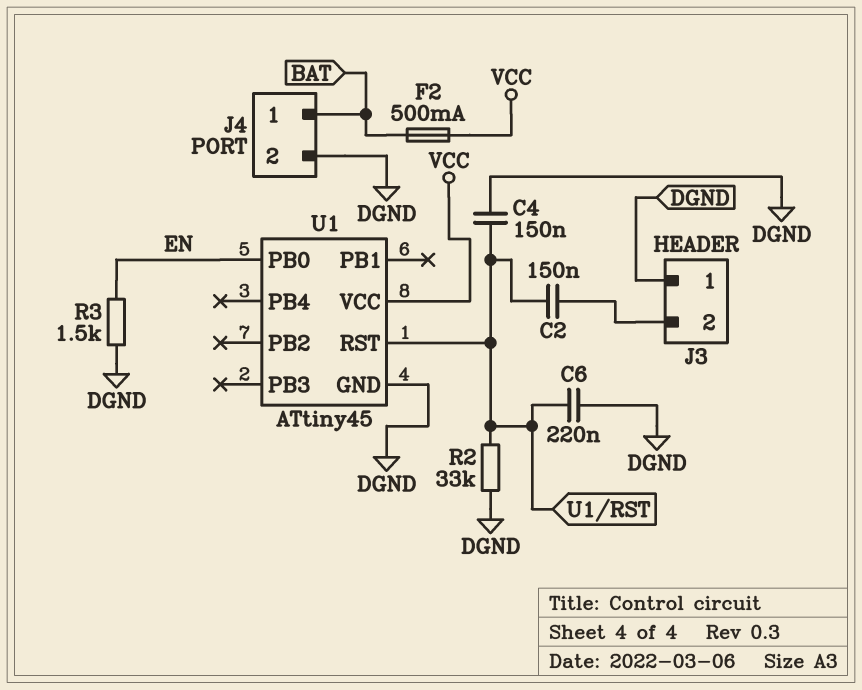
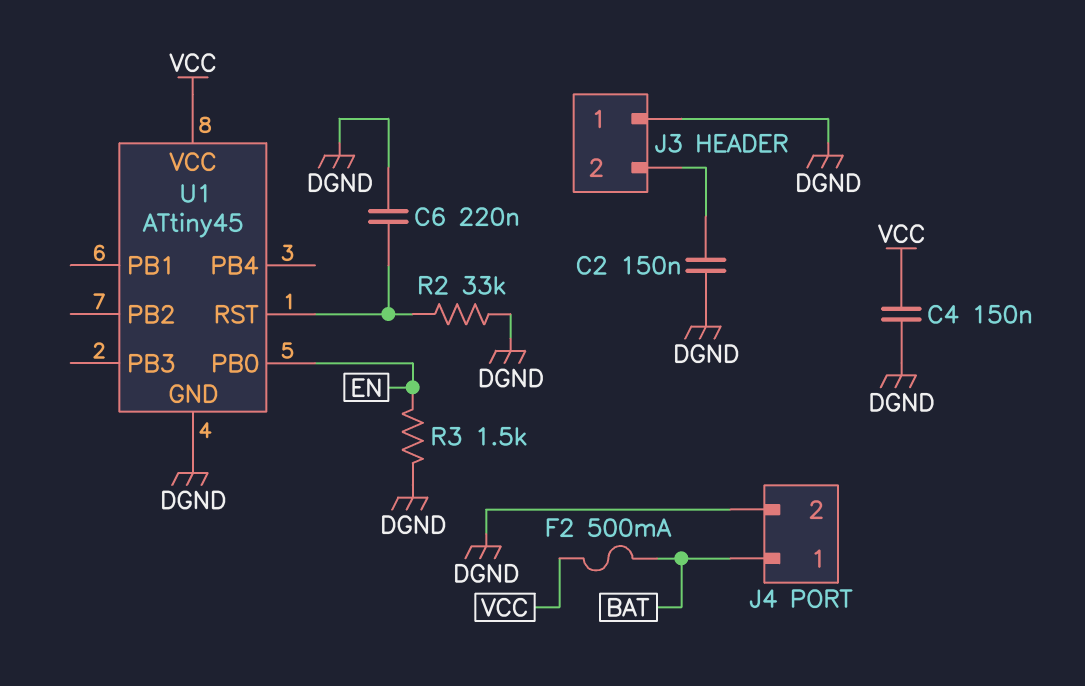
C2: 150nF (J3/2, U1/RST) -> 150nF (DGND, J3/2)
C4: 150nF (DGND, U1/RST) -> 150nF (DGND, VCC)

